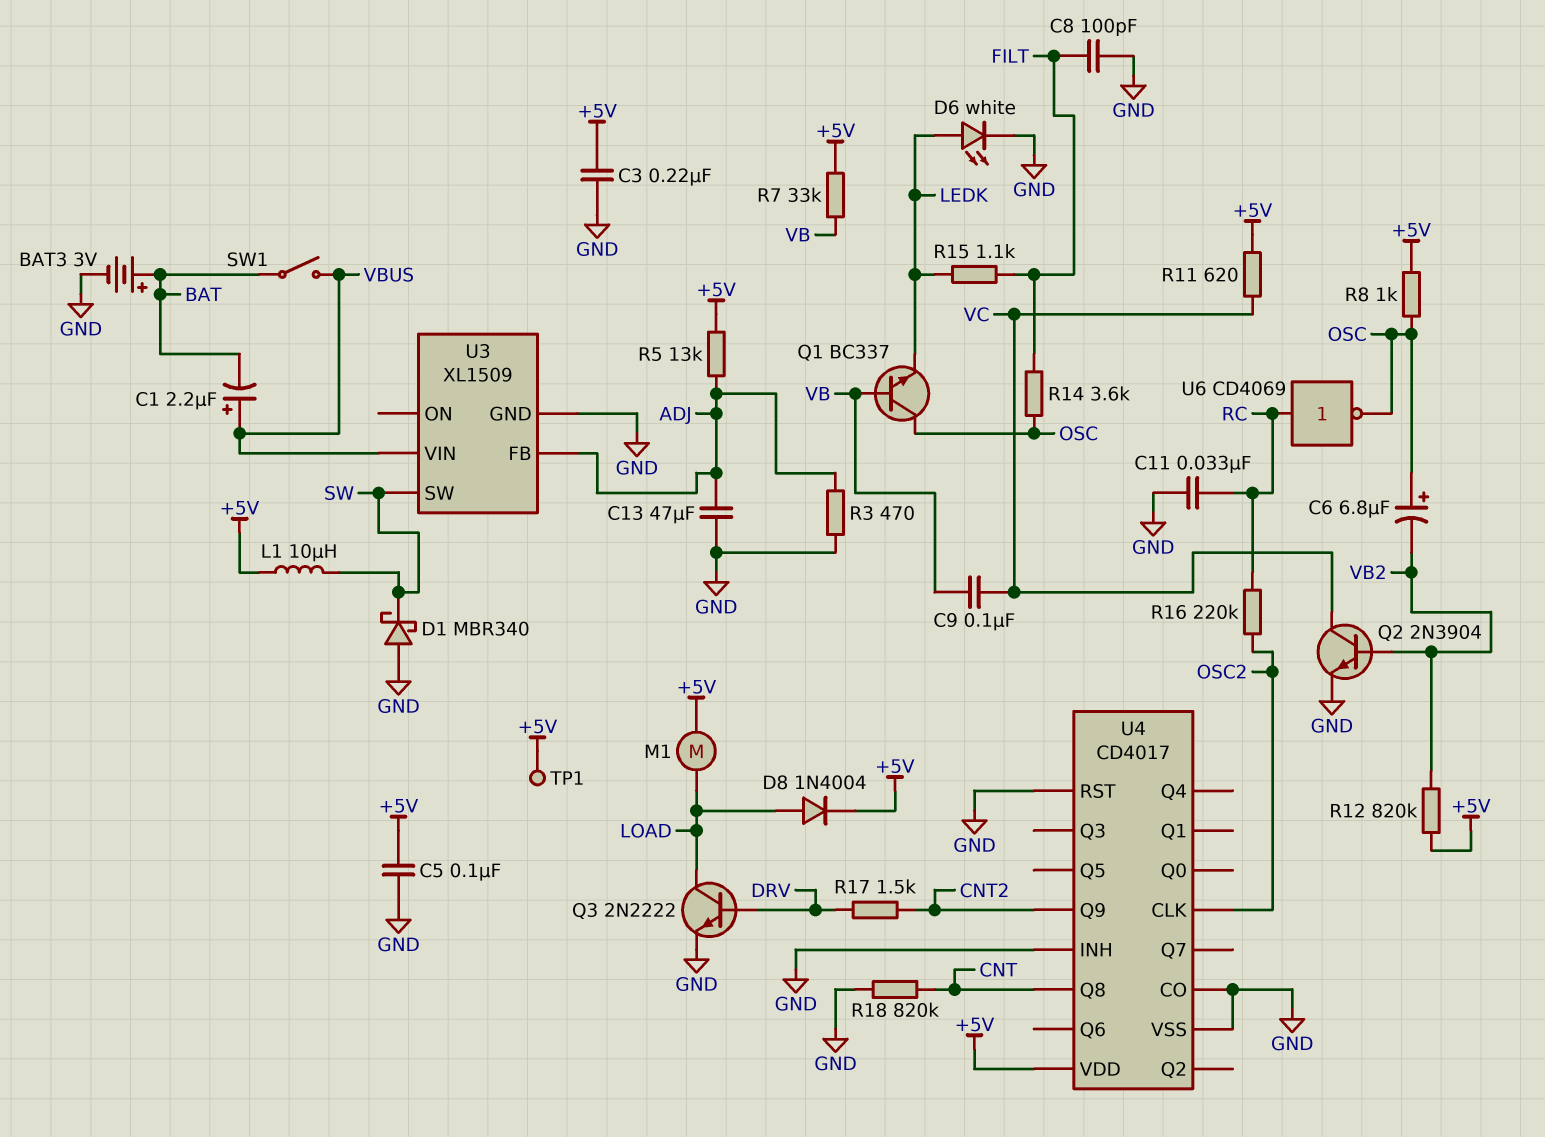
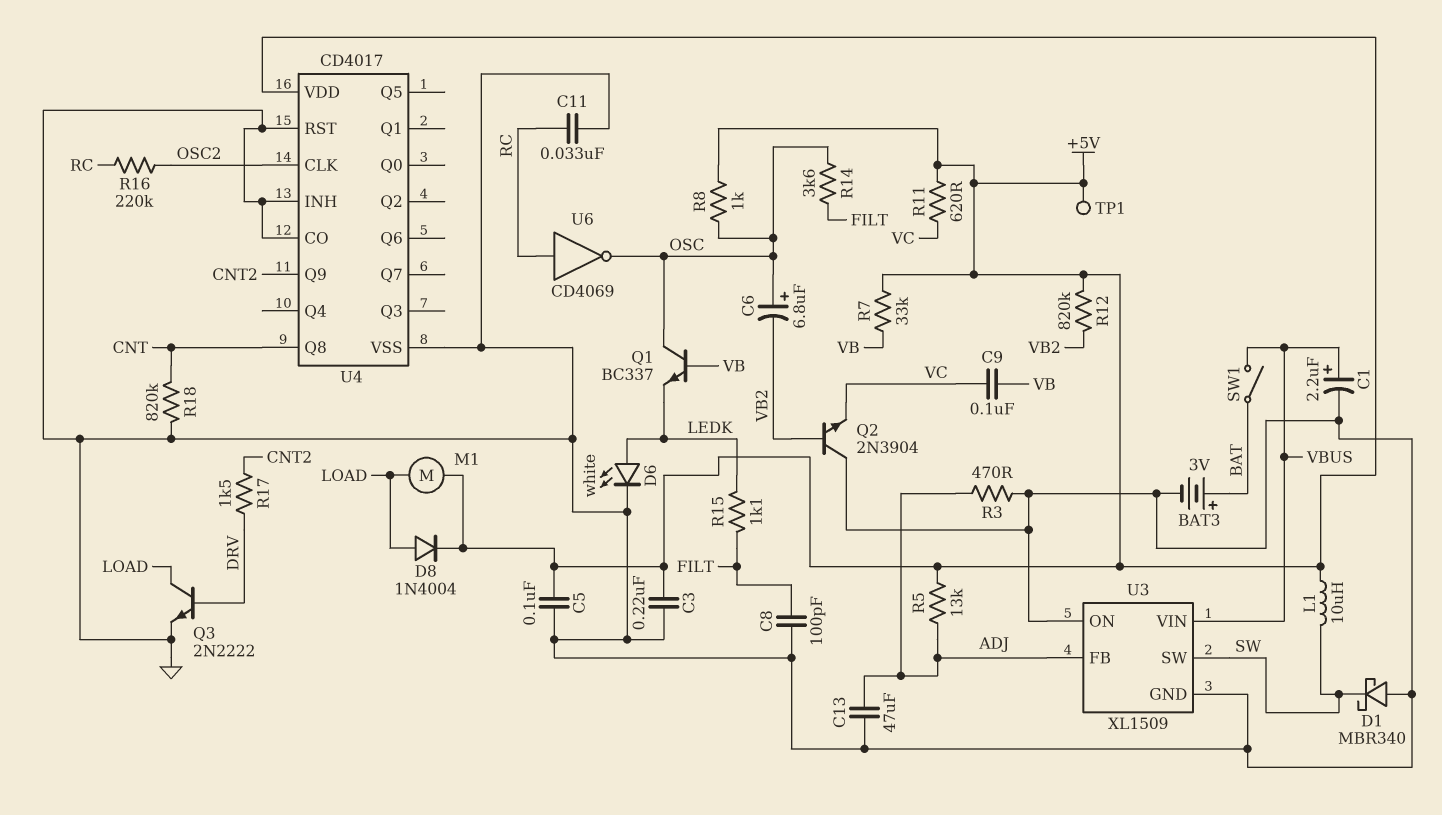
C1: 2.2uF (plus VBUS, minus BAT) -> 2.2uF (plus VBUS, minus GND)
Q2: NPN 2N3904 (B VB2, C VC, E GND) -> NPN 2N3904 (B VB2, C GND, E VC)
U3 pin ON: none -> GND

